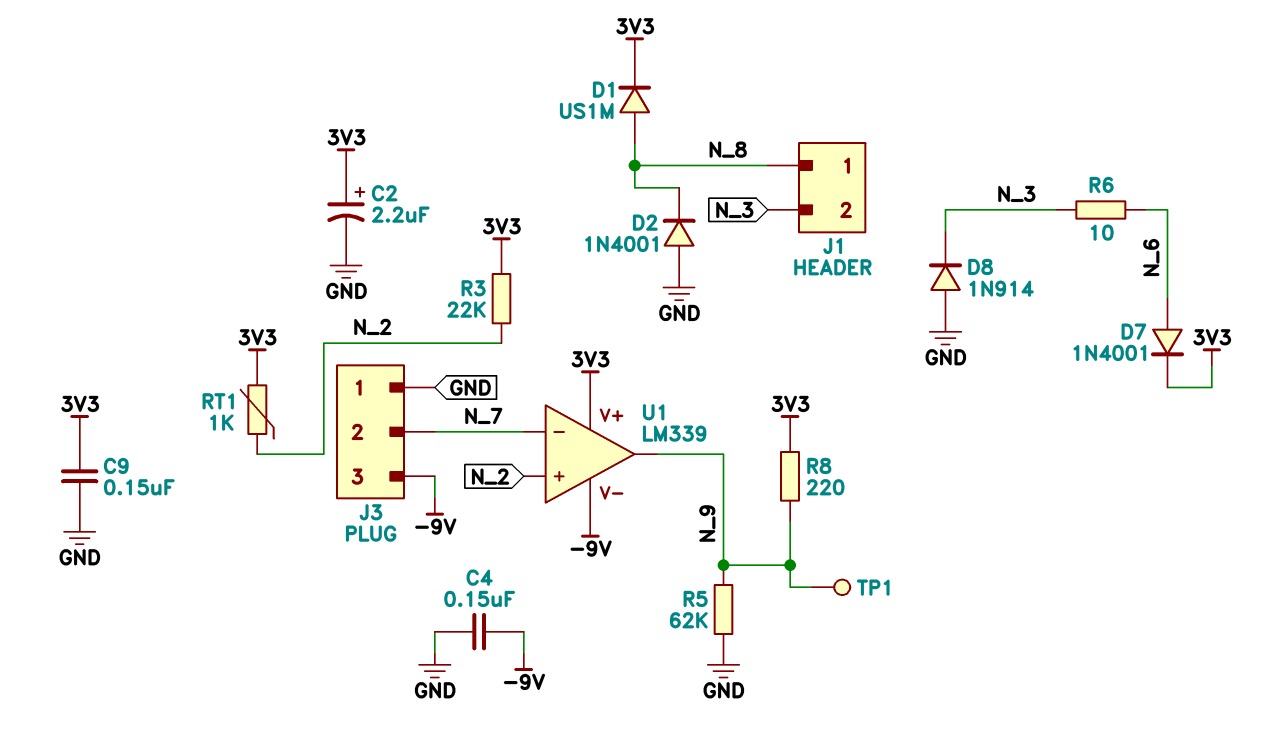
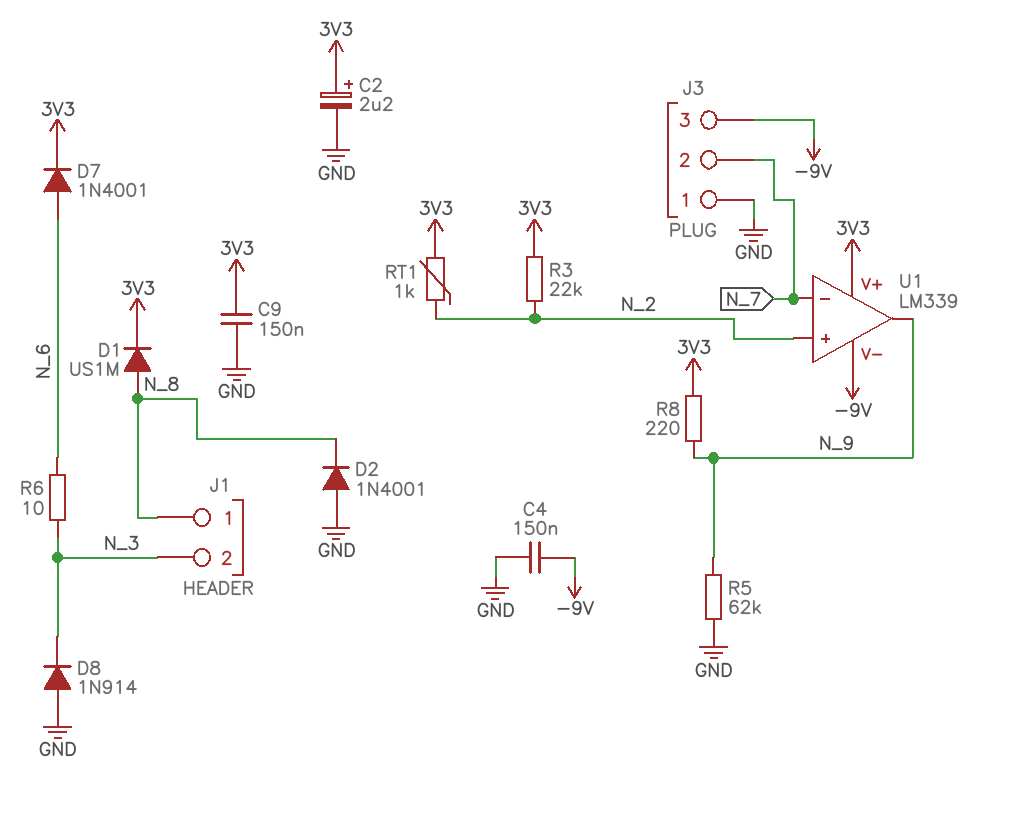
TP1: test point (N_9) -> none

